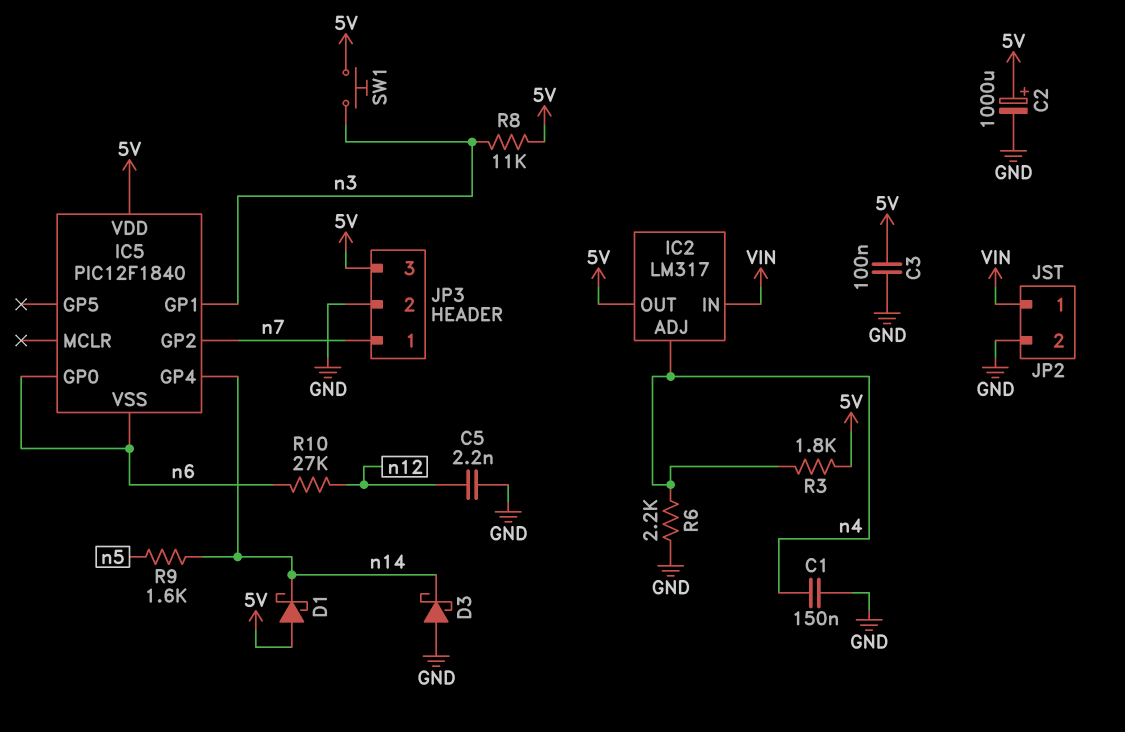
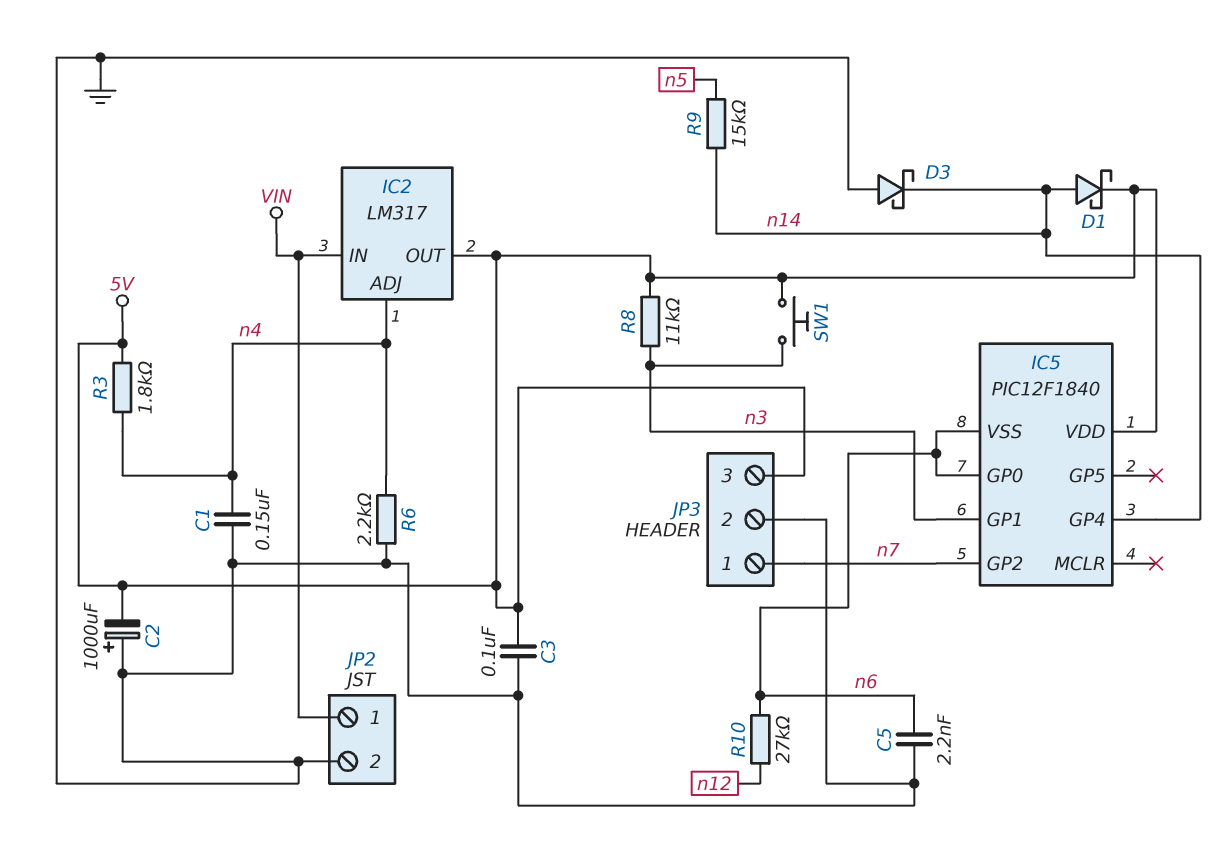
C2: 1000uF (plus 5V, minus GND) -> 1000uF (plus GND, minus 5V)
C5: 2.2nF (GND, n12) -> 2.2nF (GND, n6)
D1: schottky (A 5V, K n14) -> schottky (A n14, K 5V)
R9: 1.6k (n5, n14) -> 15k (n5, n14)

